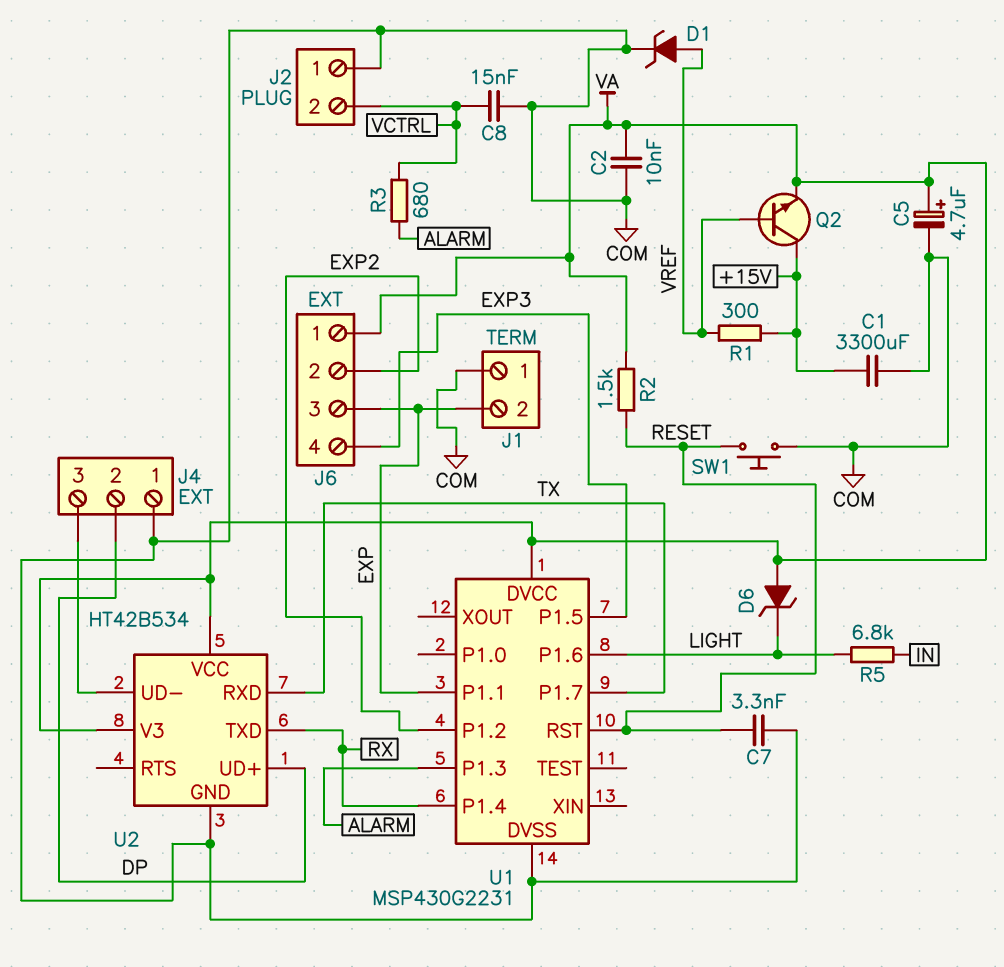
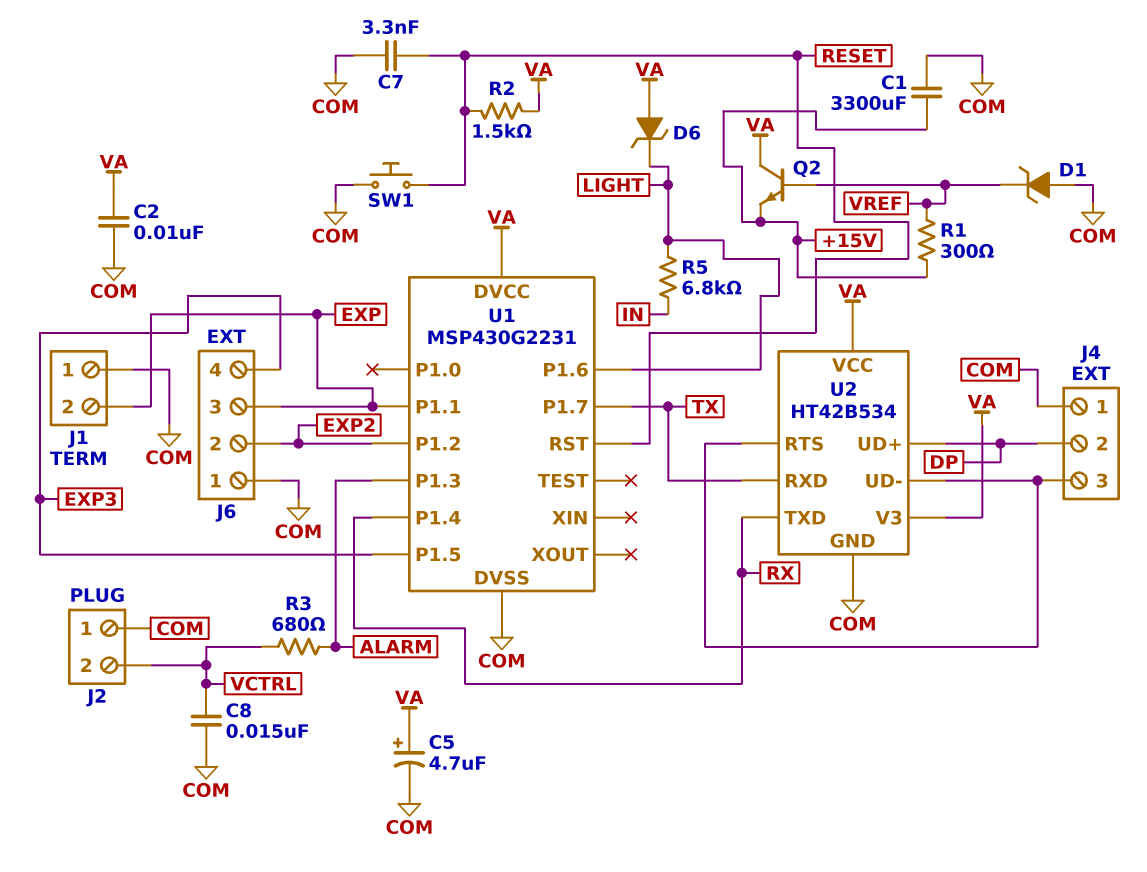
D1: zener (A VREF, K COM) -> zener (A COM, K VREF)
J6 pin 1: VA -> COM
Q2: NPN (B VREF, C +15V, E VA) -> NPN (B VREF, C VA, E +15V)
U2 pin RTS: none -> J4/3

